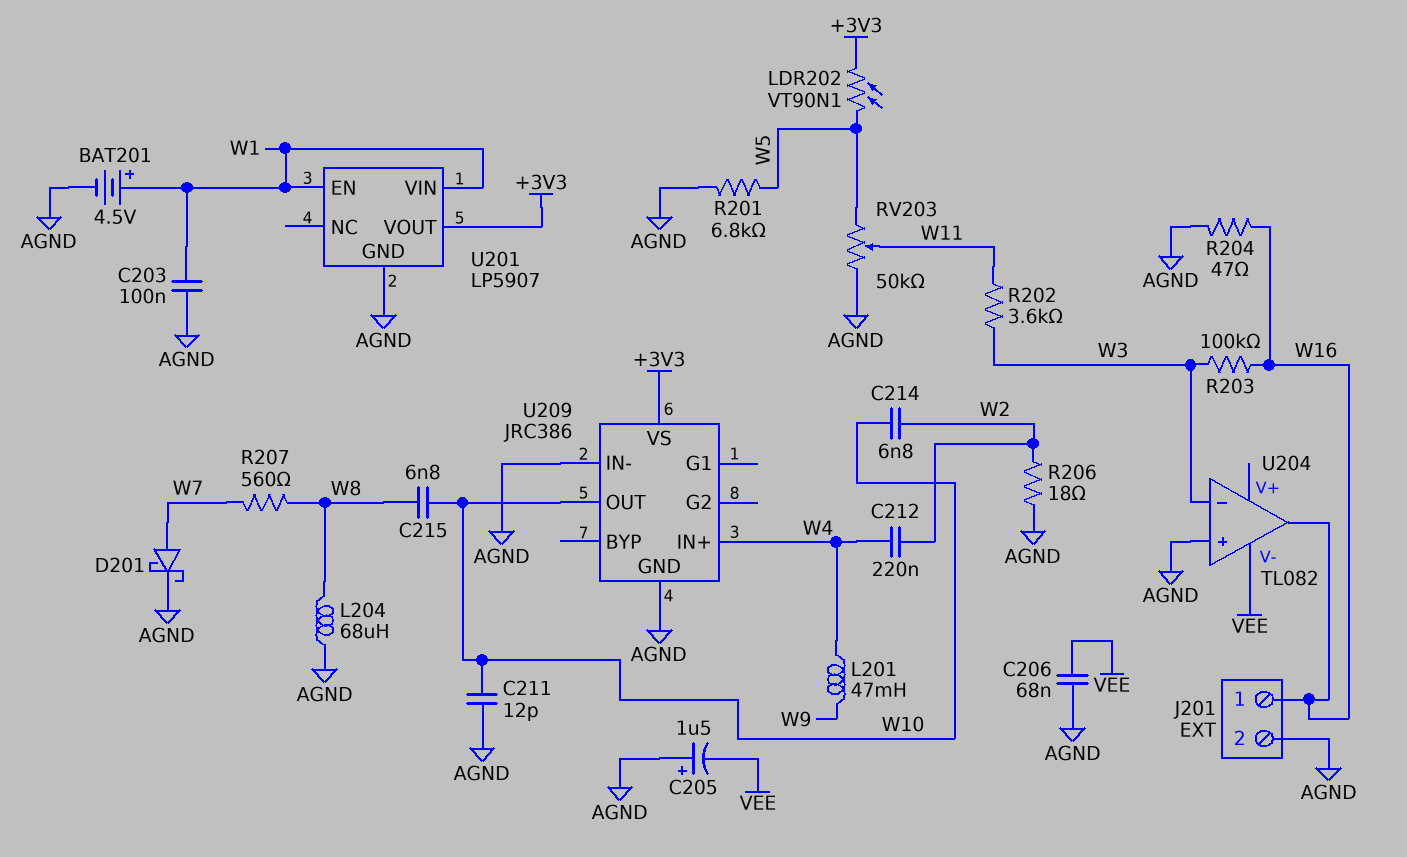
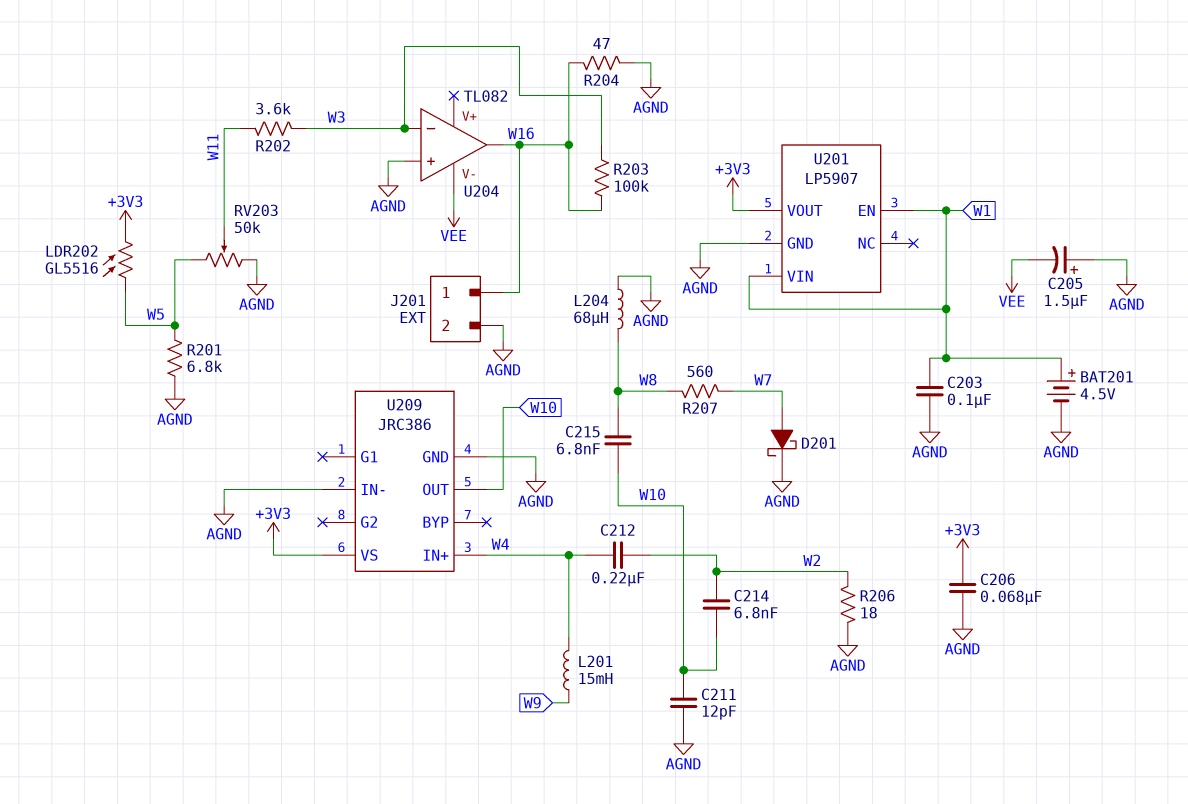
C206: 68nF (AGND, VEE) -> 68nF (+3V3, AGND)
L201: 47mH (W4, W9) -> 15mH (W4, W9)
LDR202: VT90N1 (+3V3, W5) -> GL5516 (+3V3, W5)

